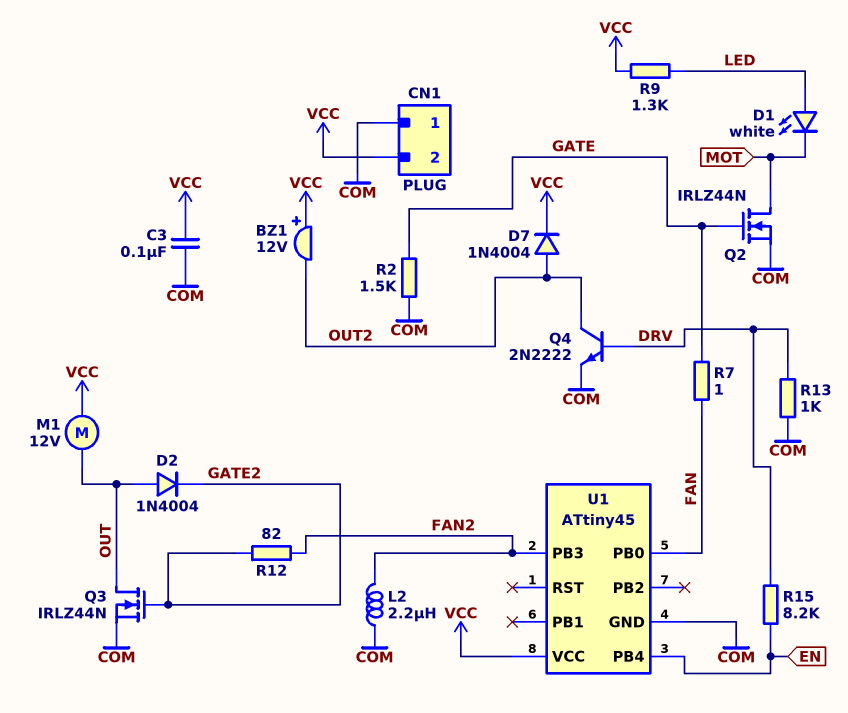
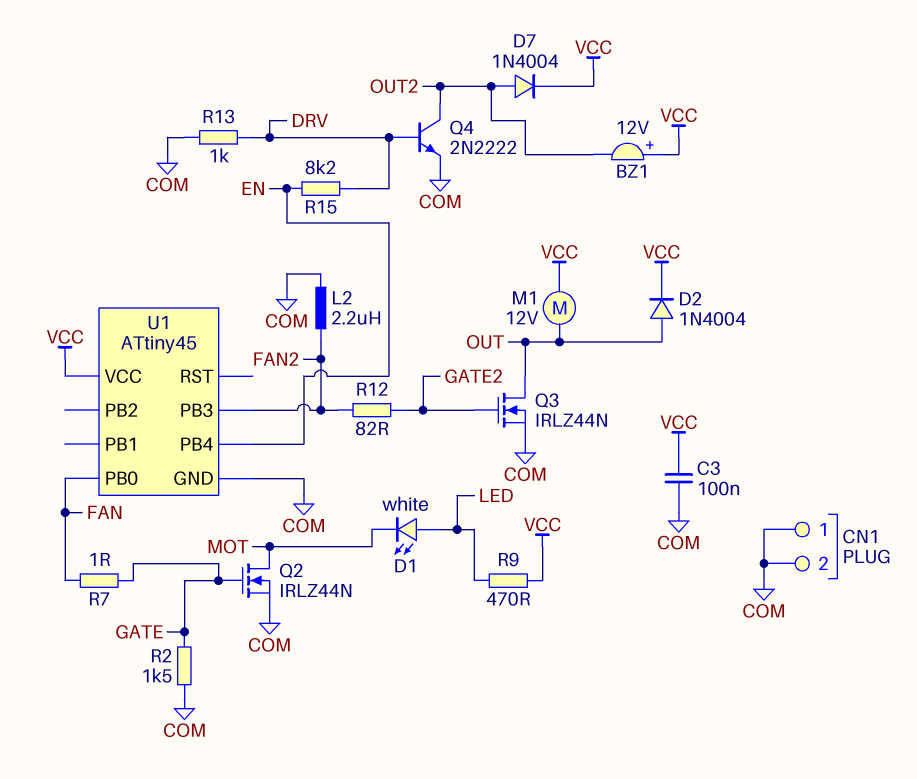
CN1 pin 2: VCC -> COM
D2: diode 1N4004 (A OUT, K GATE2) -> diode 1N4004 (A OUT, K VCC)
R9: 1.3k (LED, VCC) -> 470 (LED, VCC)

